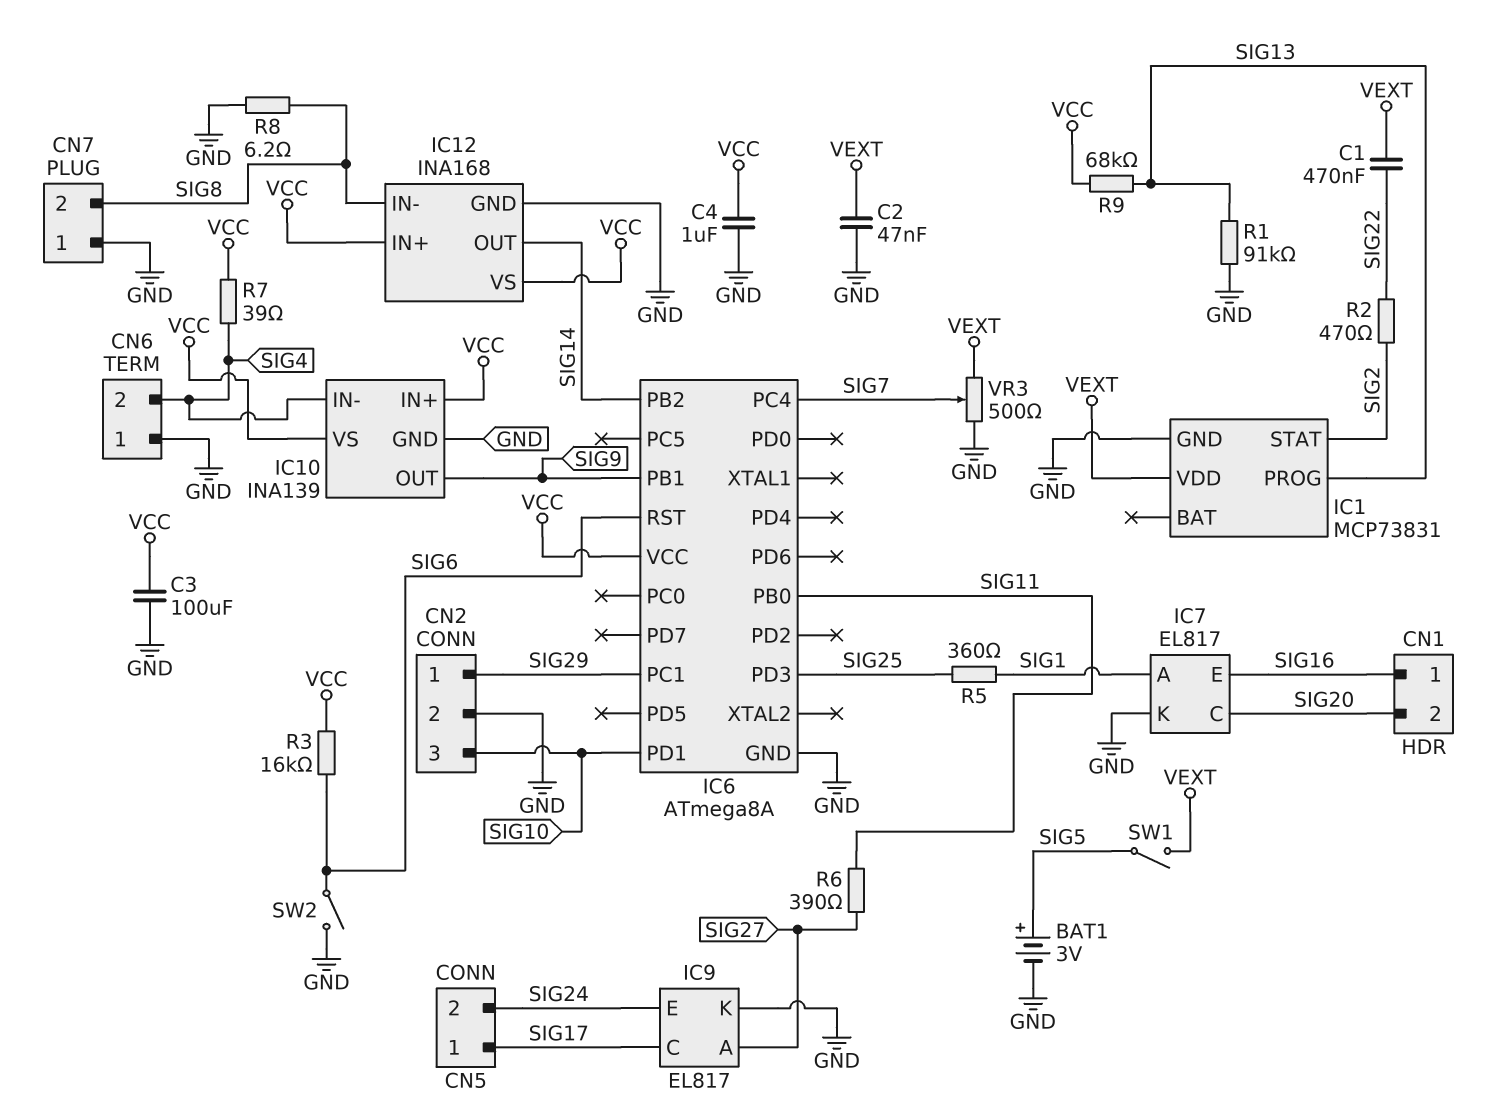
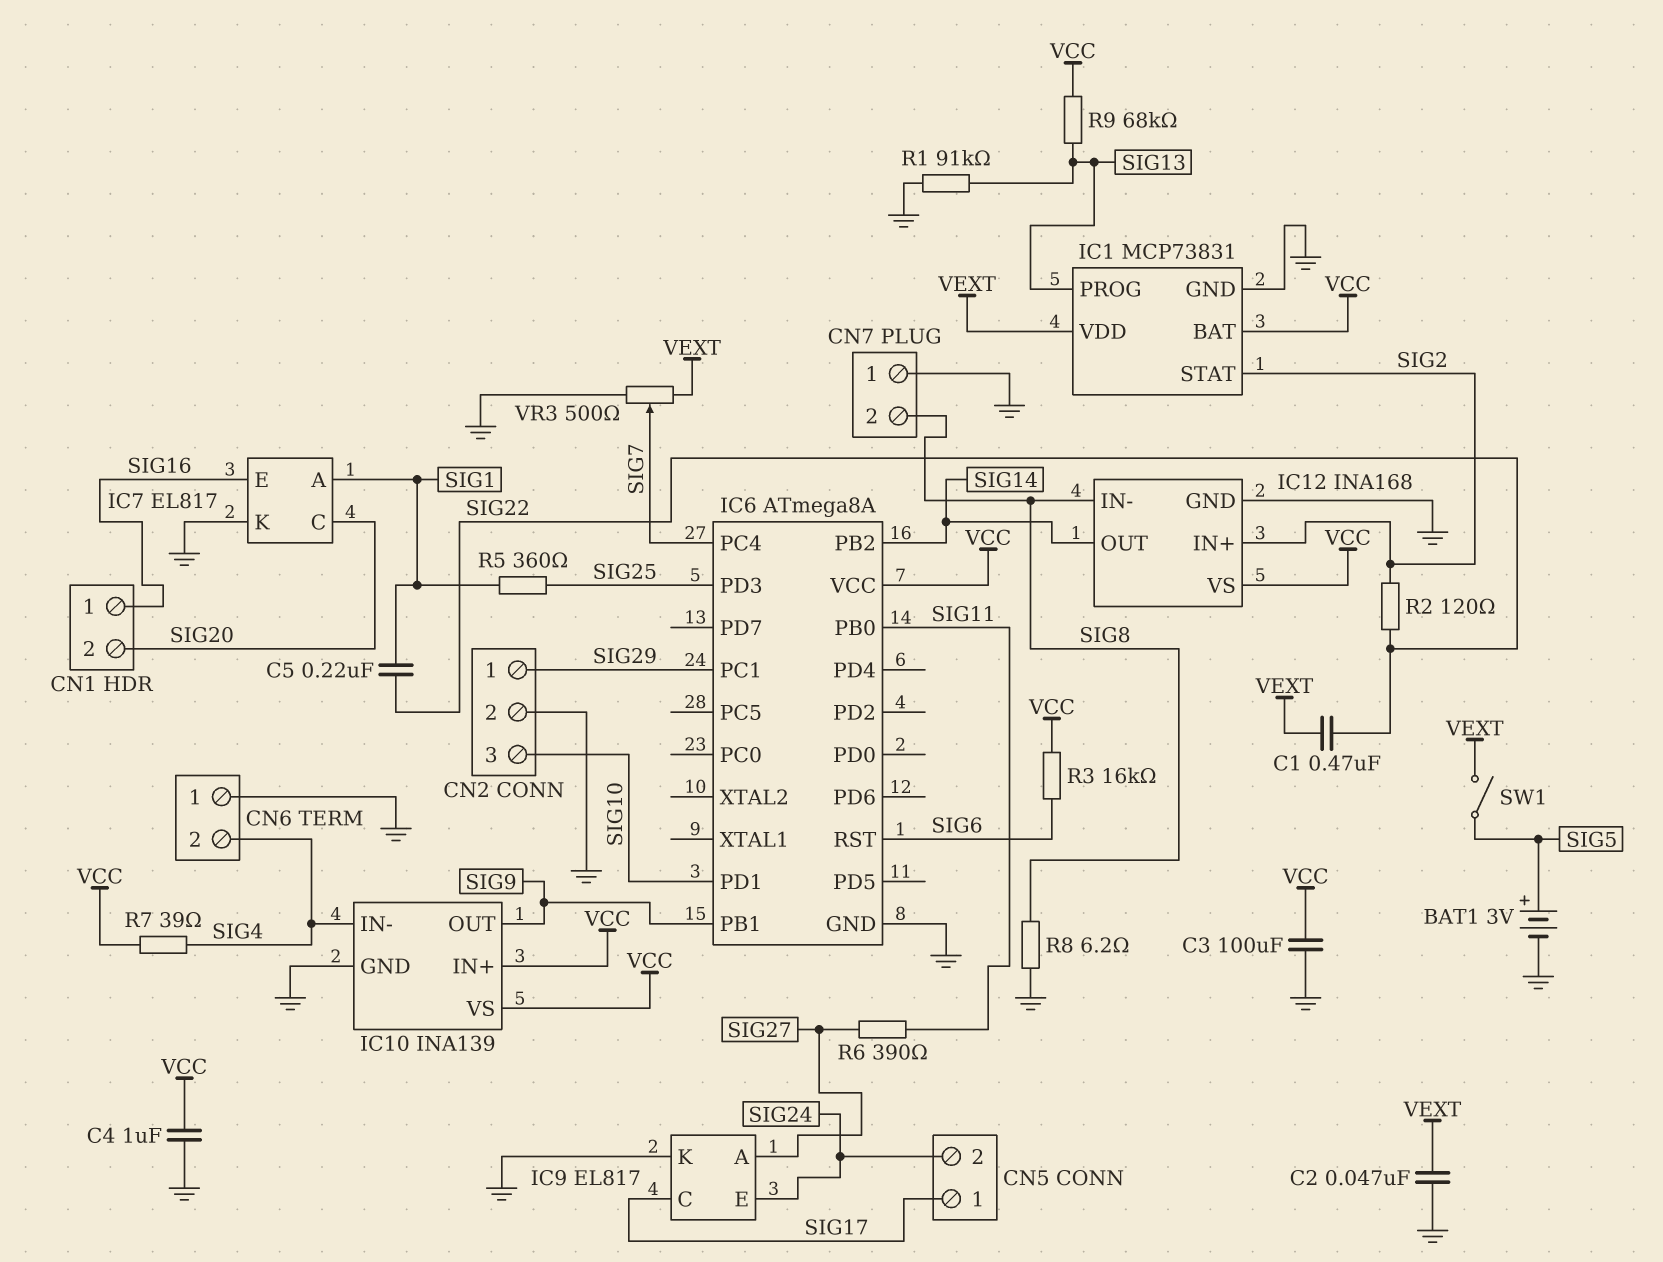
C5: none -> 220nF (SIG1, SIG22)
IC1 pin BAT: none -> VCC
IC12 pin IN+: VCC -> SIG2
R2: 470 (SIG2, SIG22) -> 120 (SIG2, SIG22)
SW2: switch (GND, SIG6) -> none

